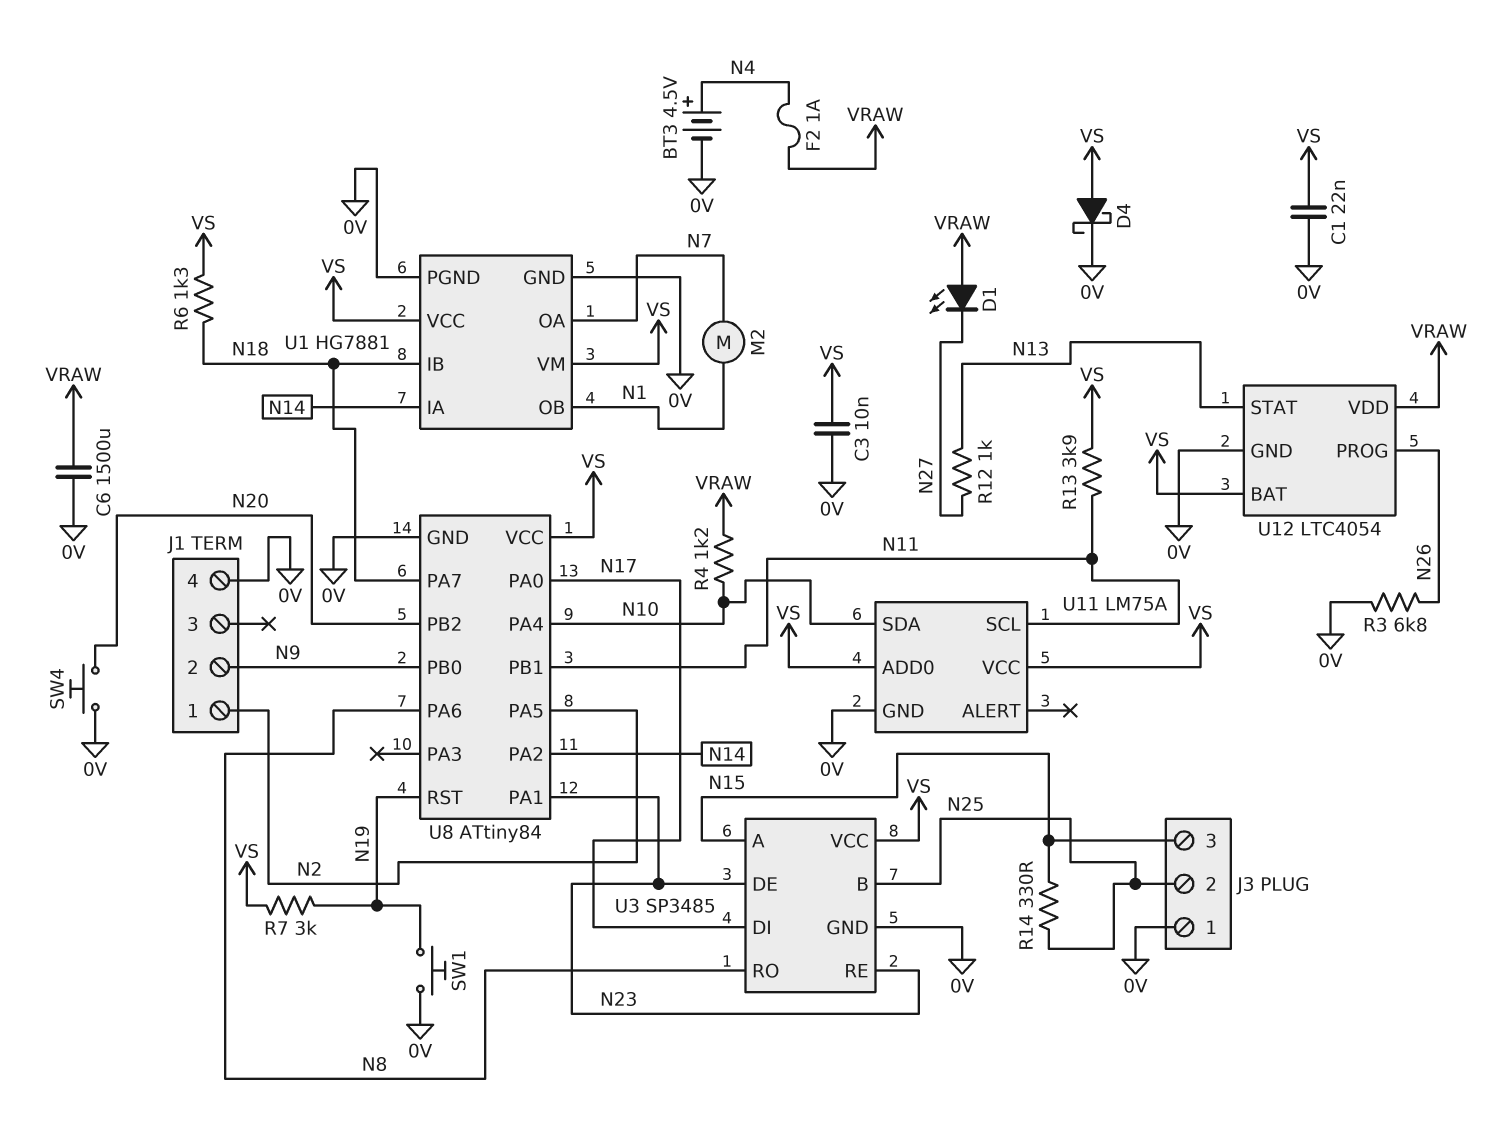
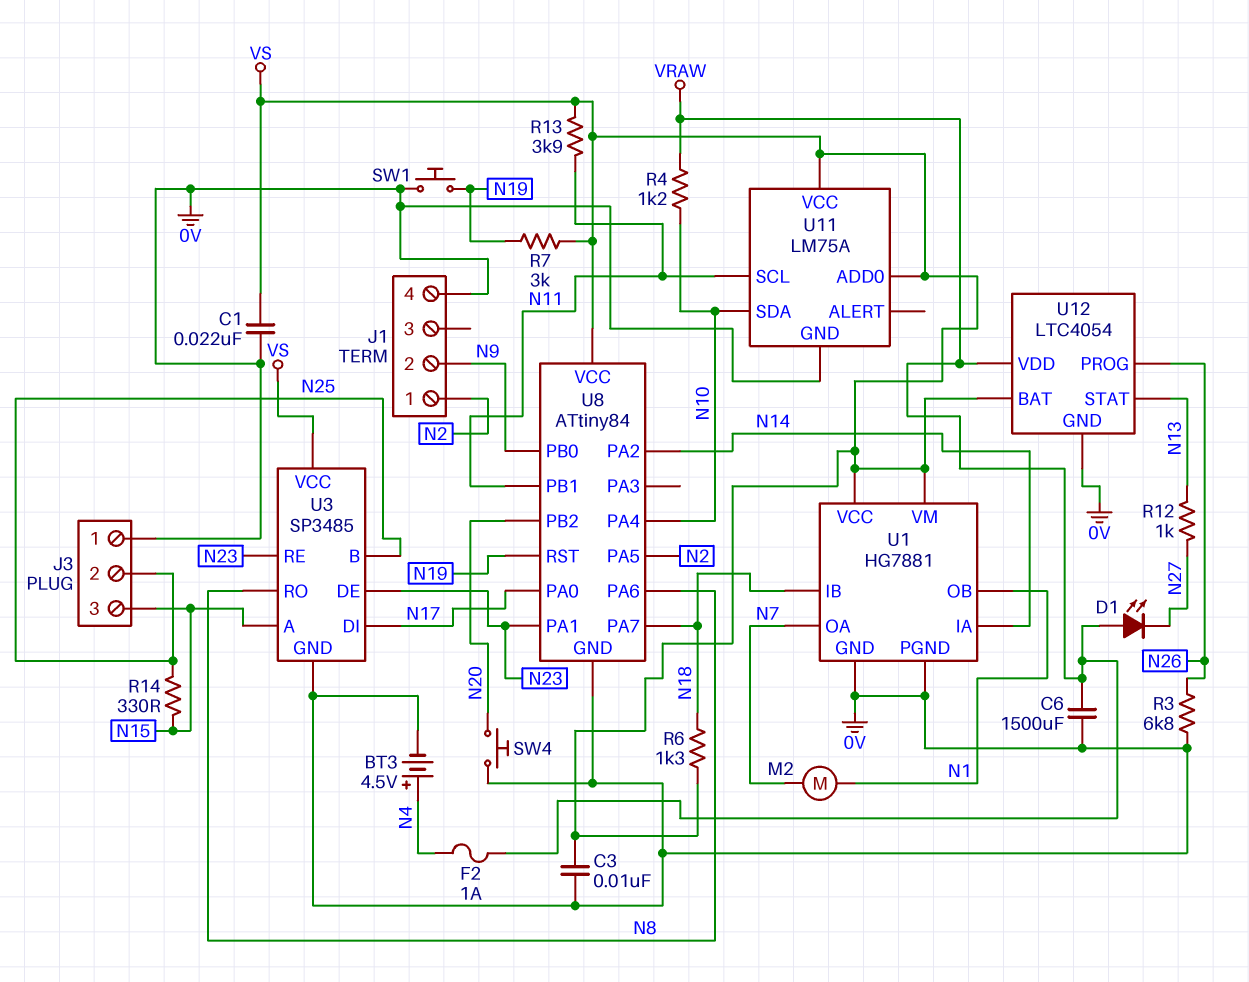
D4: schottky (A VS, K 0V) -> none

